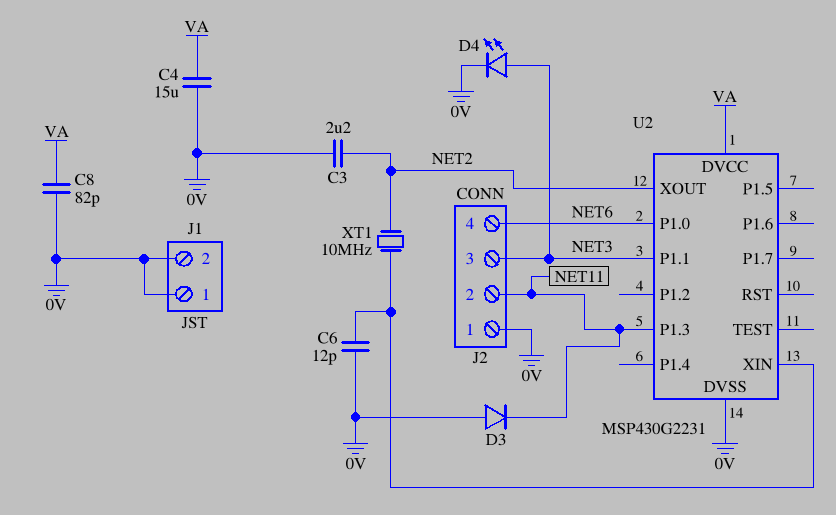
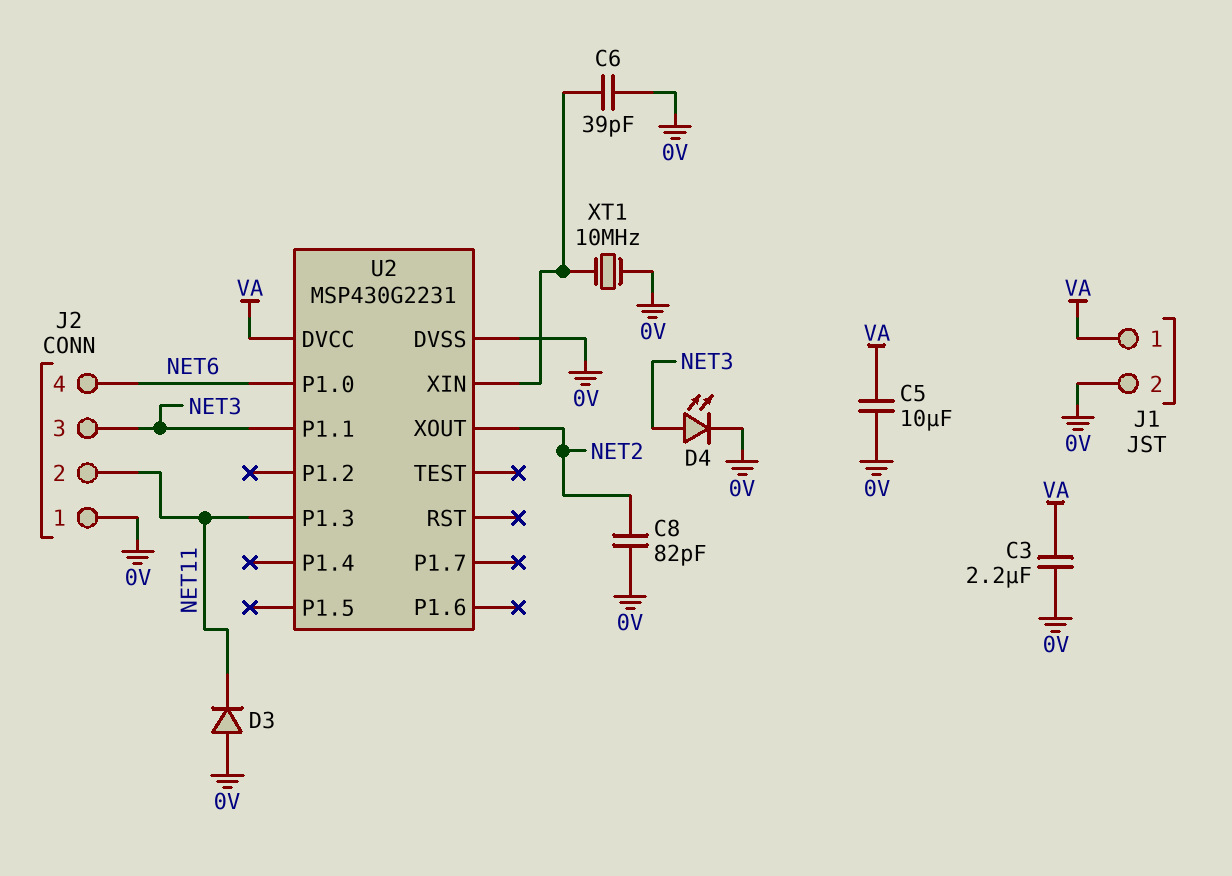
C3: 2.2uF (0V, NET2) -> 2.2uF (0V, VA)
C4: 15uF (0V, VA) -> none
C5: none -> 10uF (0V, VA)
C6: 12pF (0V, U2/XIN) -> 39pF (0V, U2/XIN)
C8: 82pF (0V, VA) -> 82pF (0V, NET2)
J1 pin 1: 0V -> VA
XT1: 10MHz (NET2, U2/XIN) -> 10MHz (0V, U2/XIN)

